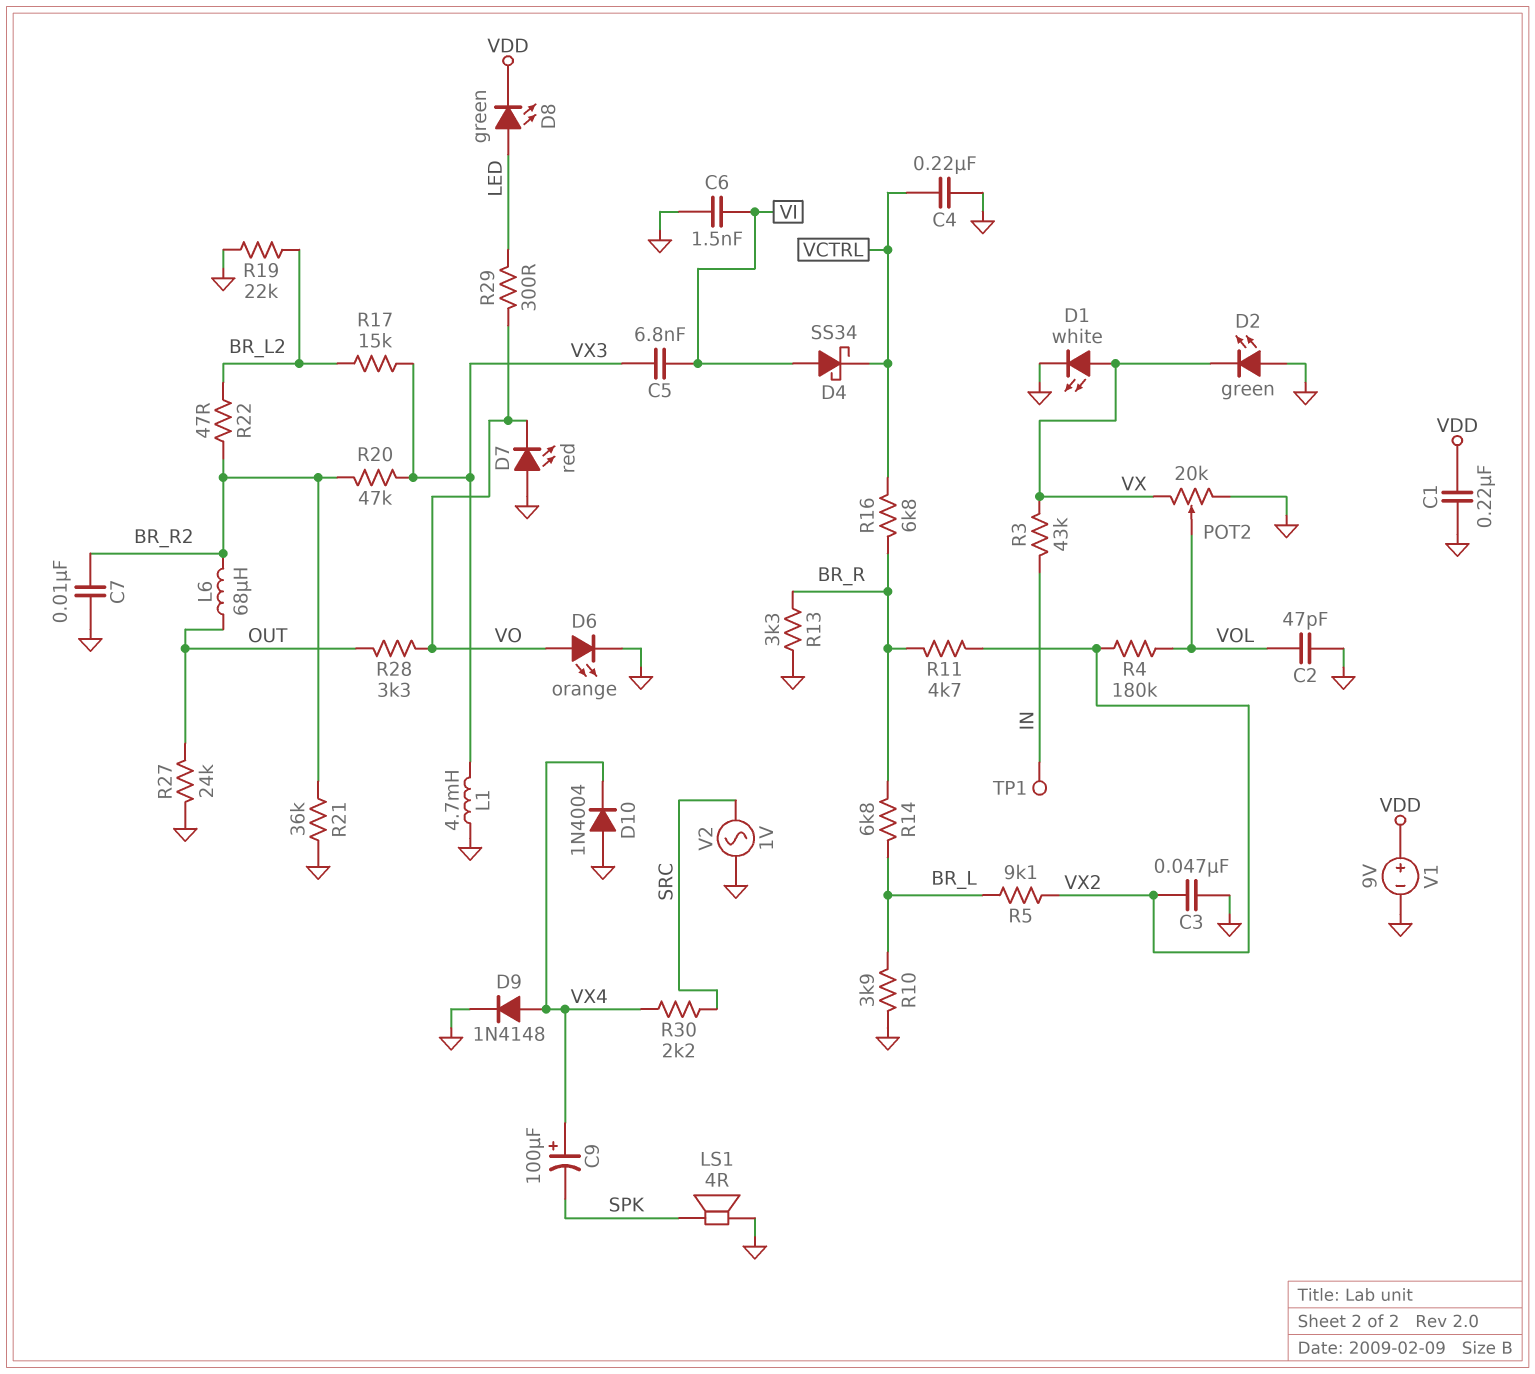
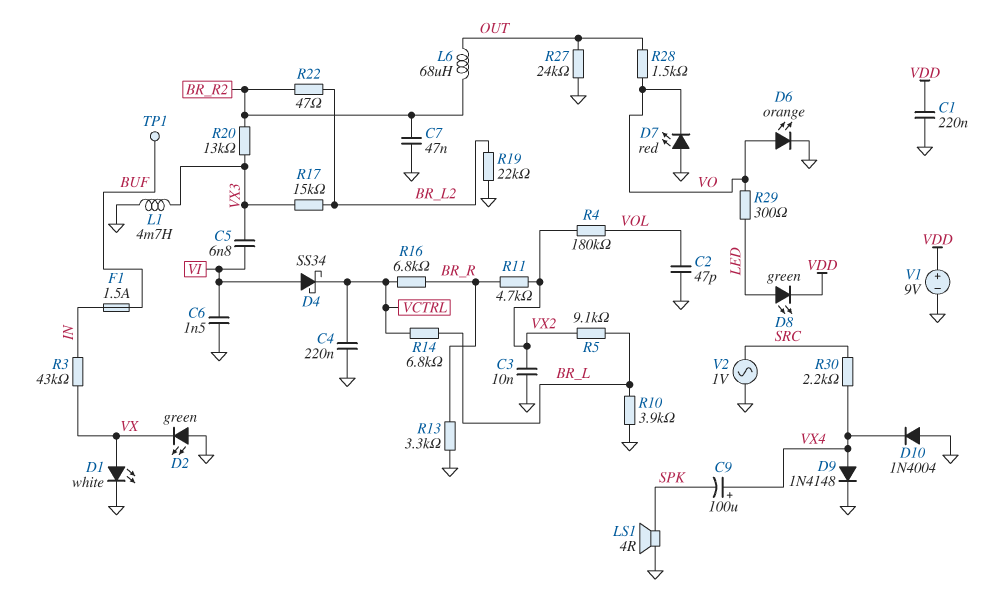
C3: 47nF (GND, VX2) -> 10nF (GND, VX2)
C7: 10nF (BR_R2, GND) -> 47nF (BR_R2, GND)
F1: none -> 1.5A (BUF, IN)
POT2: 20k (GND, VX, wiper VOL) -> none
R14: 6.8k (BR_L, BR_R) -> 6.8k (BR_L, VCTRL)
R20: 47k (BR_R2, VX3) -> 13k (BR_R2, VX3)
R21: 36k (BR_R2, GND) -> none
R28: 3.3k (OUT, VO) -> 1.5k (OUT, VO)
TP1: test point (IN) -> test point (BUF)

